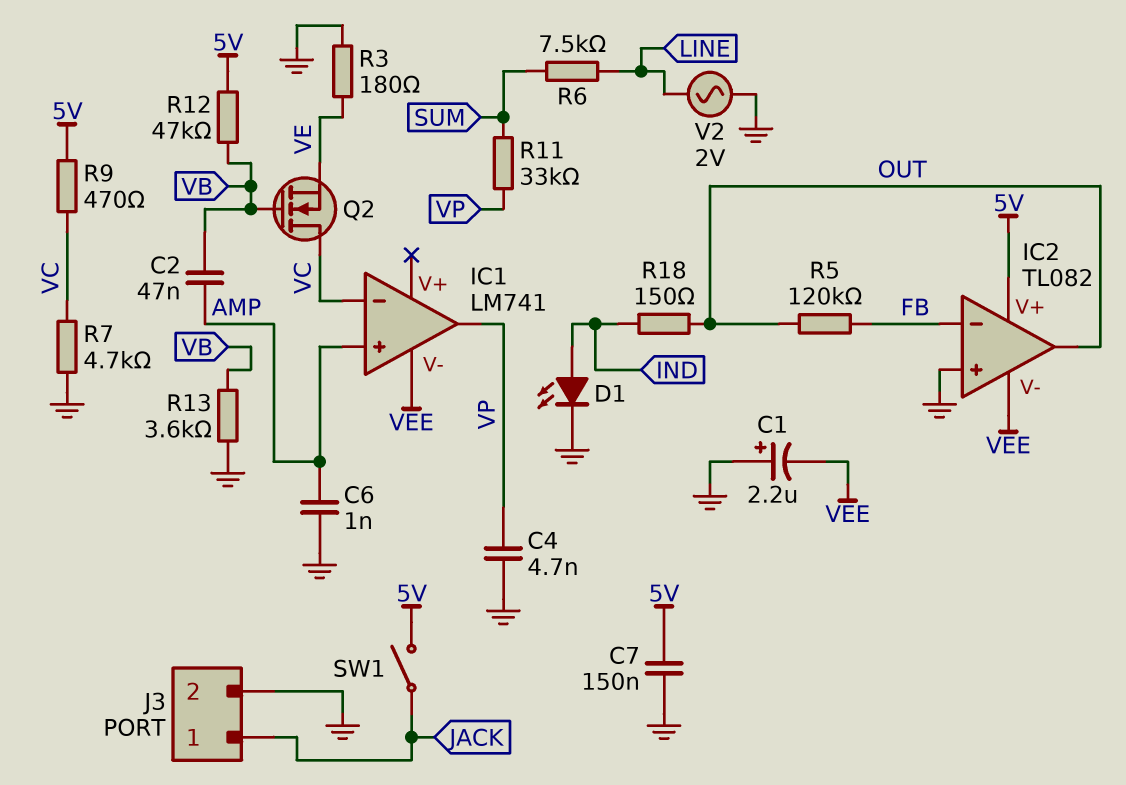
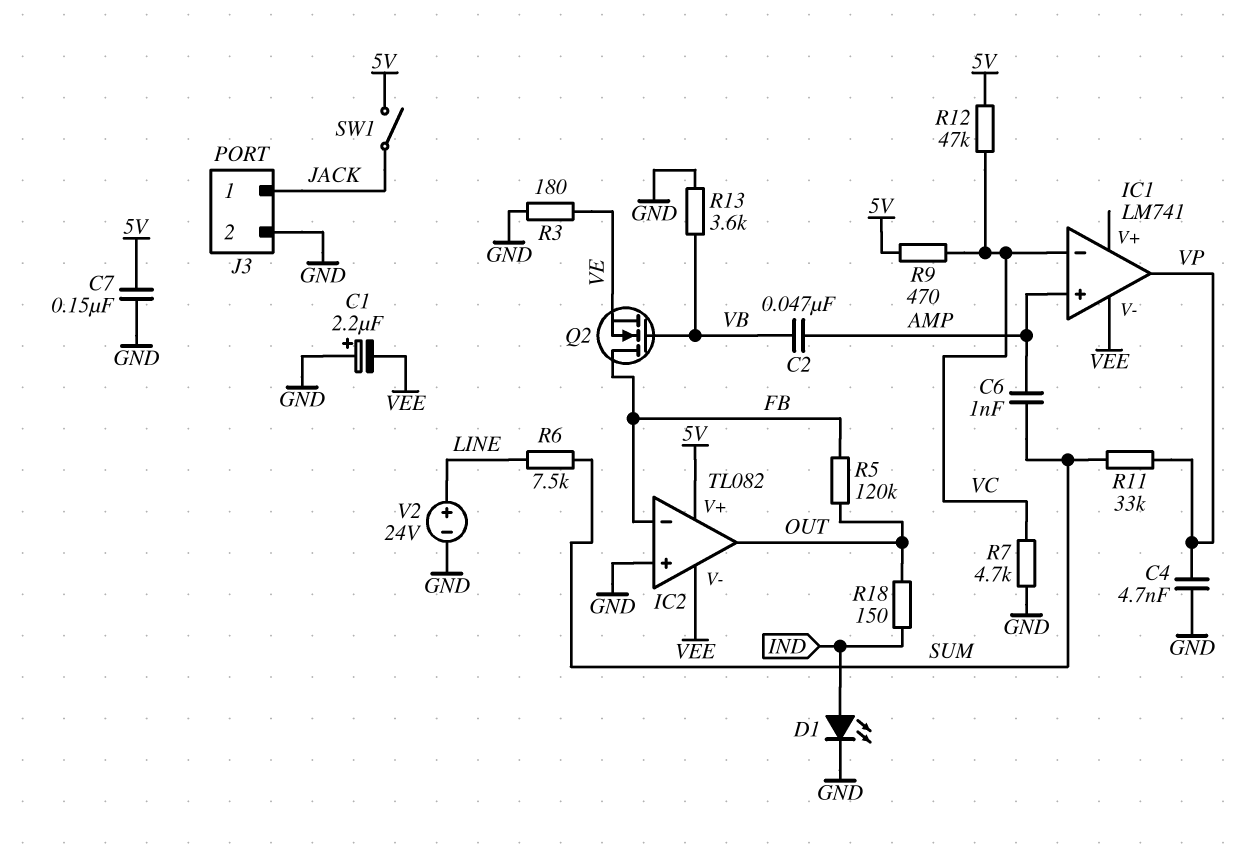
C6: 1nF (AMP, GND) -> 1nF (AMP, SUM)
Q2: NMOS (G VB, D VC, S VE) -> NMOS (G VB, D FB, S VE)
R12: 47k (5V, VB) -> 47k (5V, VC)
V2: AC 2V (GND, LINE) -> 24V (plus LINE, minus GND)

